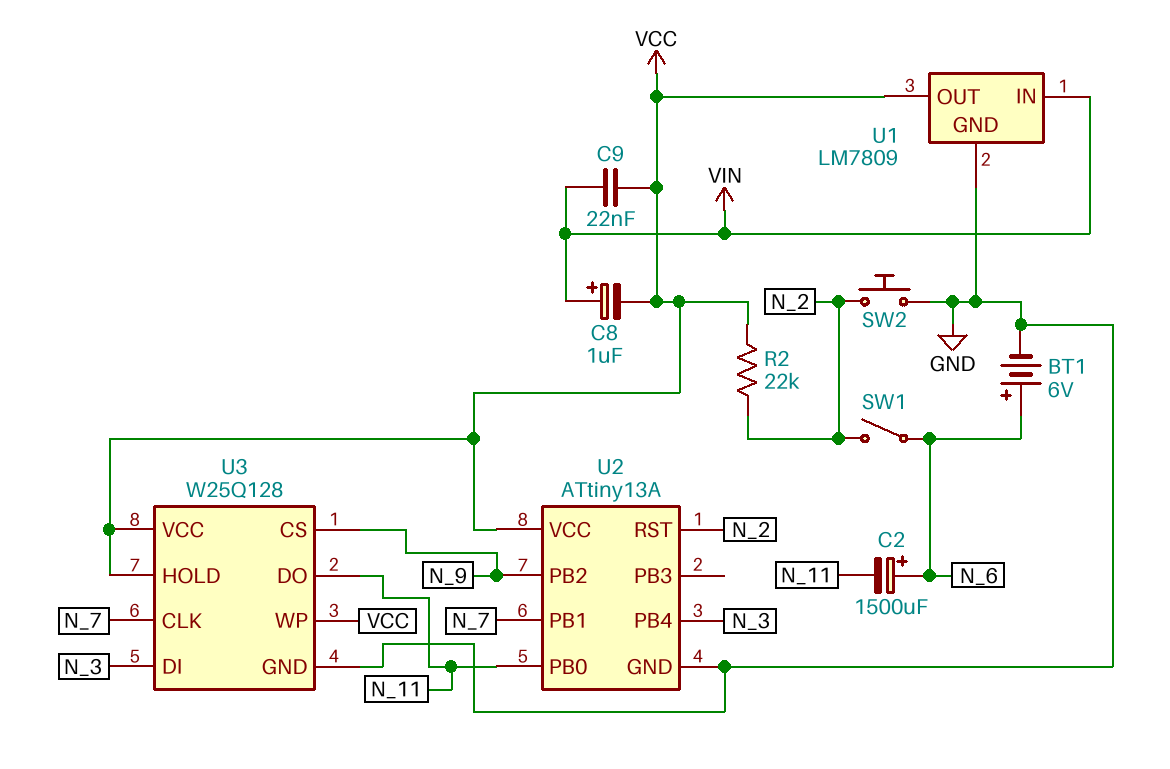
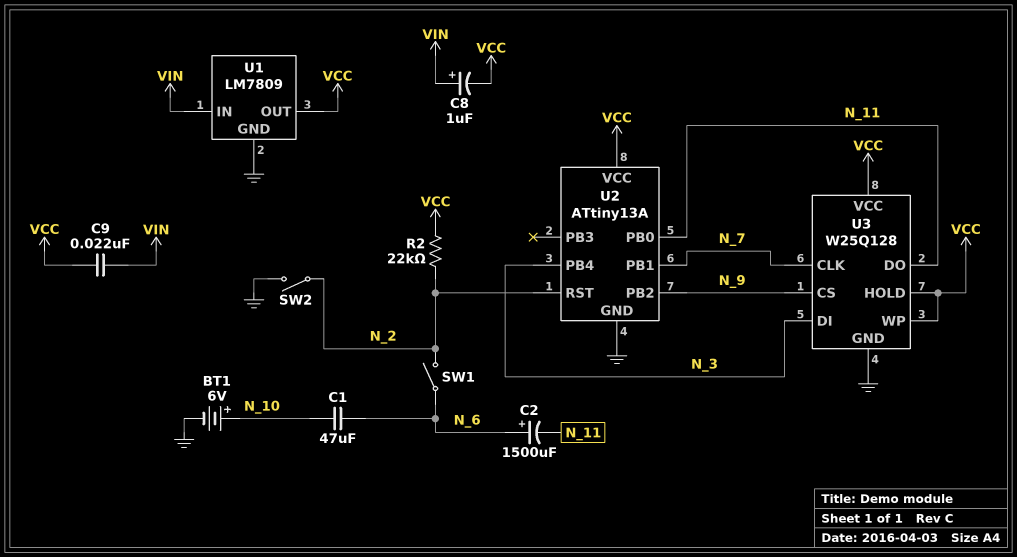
BT1: 6V (plus N_6, minus GND) -> 6V (plus N_10, minus GND)
C1: none -> 47uF (N_6, N_10)
SW2: button (GND, N_2) -> switch (GND, N_2)

